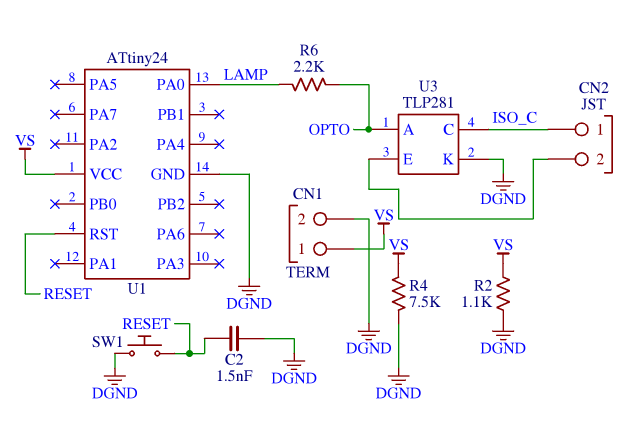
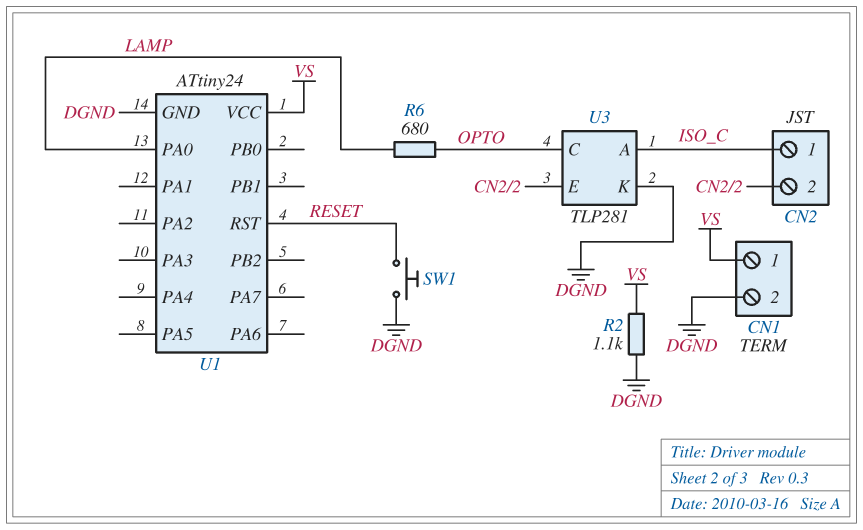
C2: 1.5nF (DGND, RESET) -> none
R4: 7.5k (DGND, VS) -> none
R6: 2.2k (LAMP, OPTO) -> 680 (LAMP, OPTO)
U3 pin A: OPTO -> ISO_C
U3 pin C: ISO_C -> OPTO

